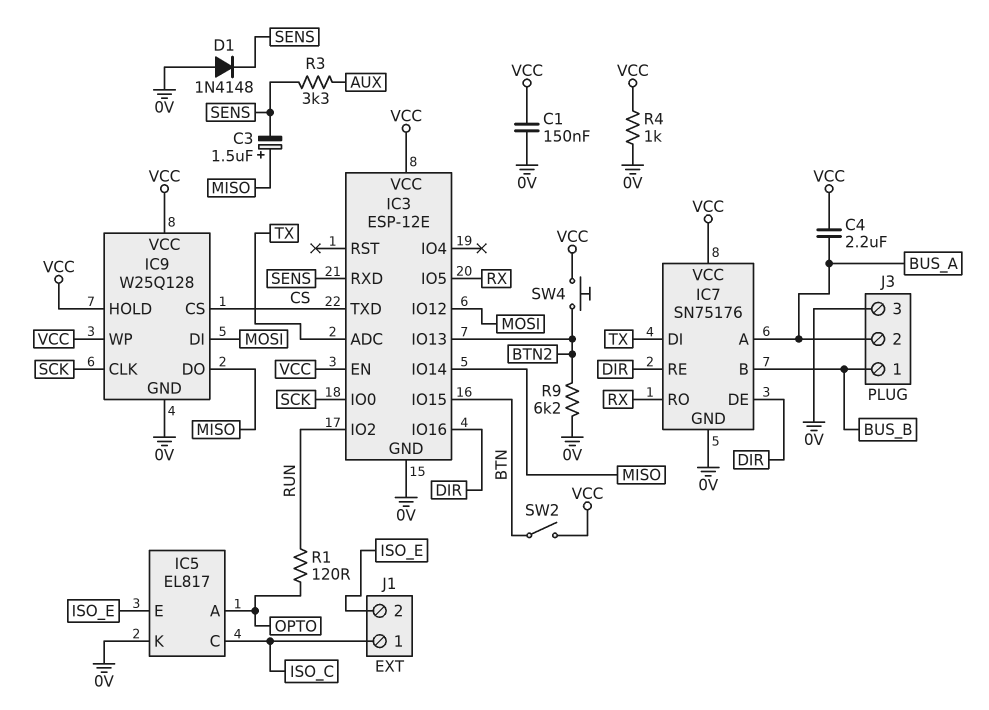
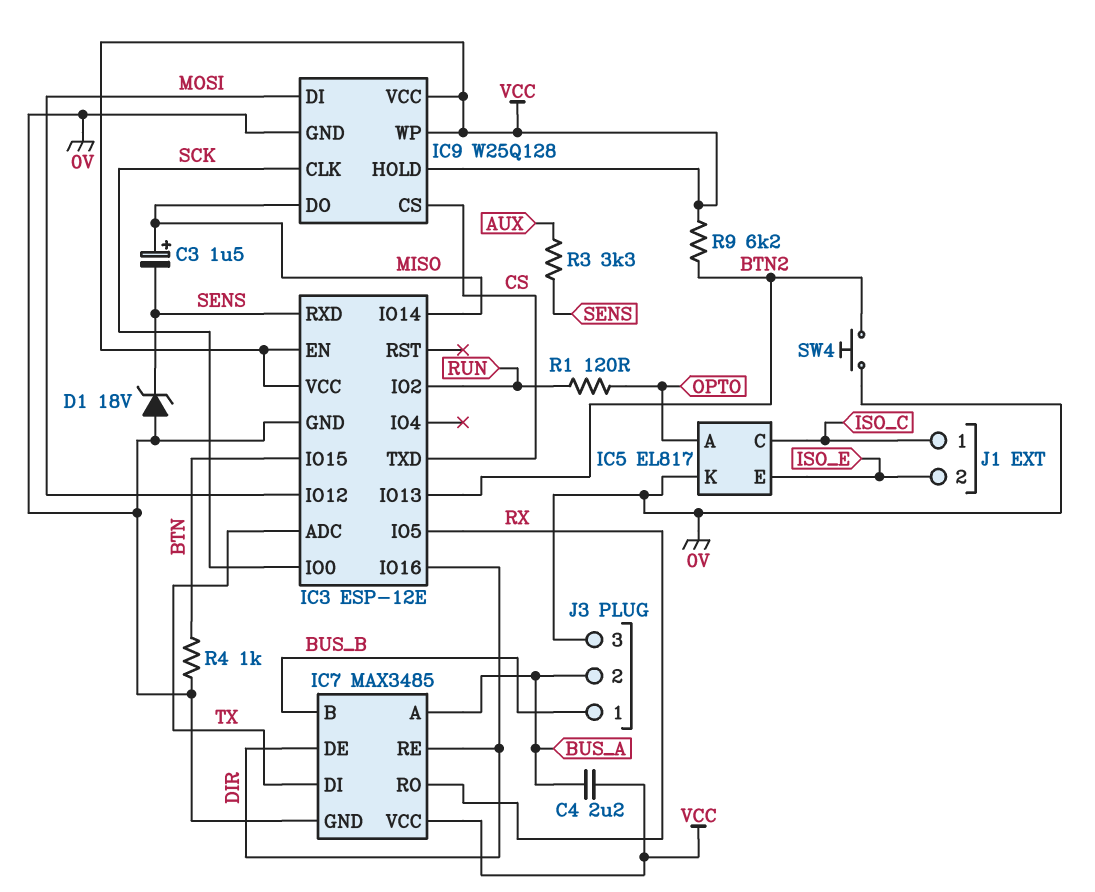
C1: 150nF (0V, VCC) -> none
D1: diode 1N4148 (A 0V, K SENS) -> zener 18V (A 0V, K SENS)
IC7: SN75176 -> MAX3485
R4: 1k (0V, VCC) -> 1k (0V, BTN)
R9: 6.2k (0V, BTN2) -> 6.2k (BTN2, VCC)
SW2: switch (BTN, VCC) -> none
SW4: button (BTN2, VCC) -> button (0V, BTN2)

